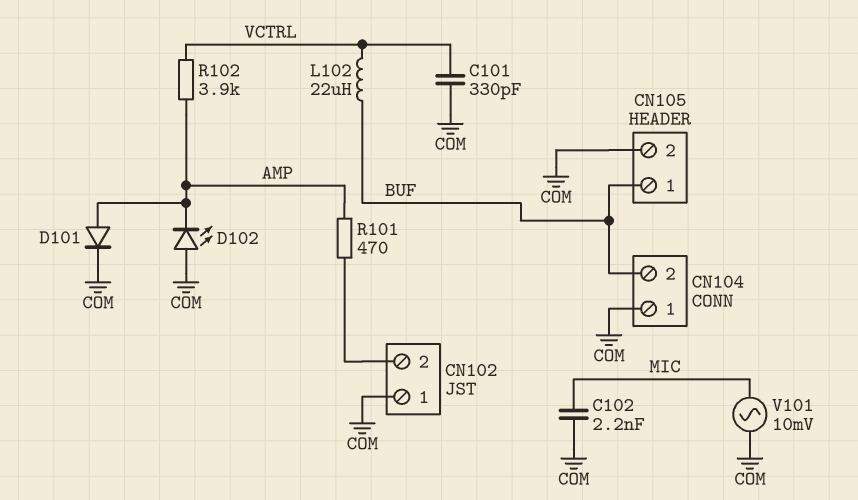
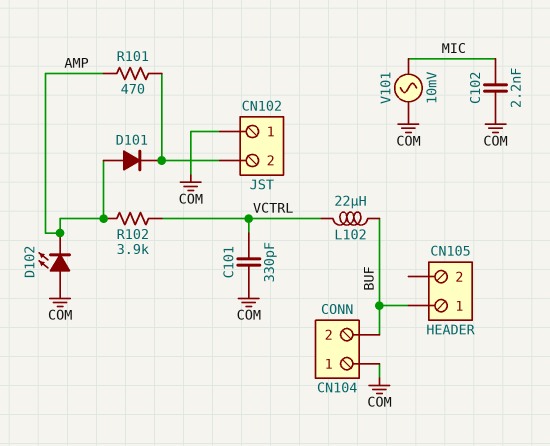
CN105 pin 2: COM -> none
D101: diode (A AMP, K COM) -> diode (A AMP, K CN102/2)

